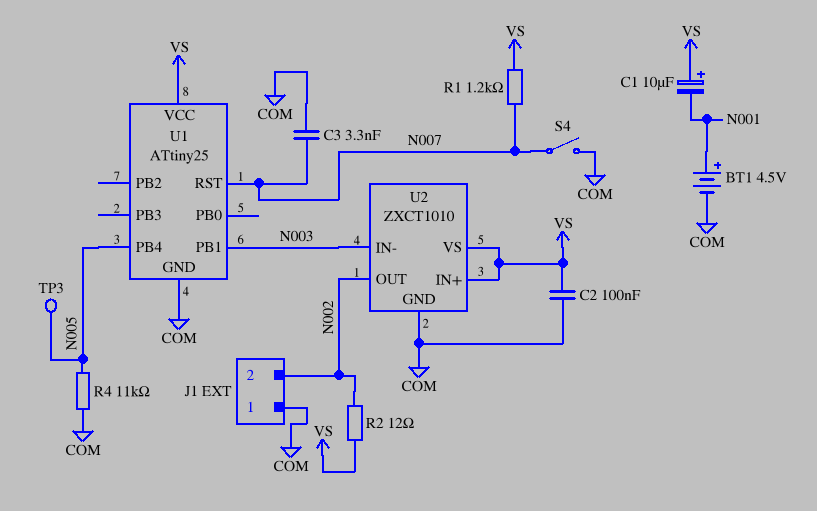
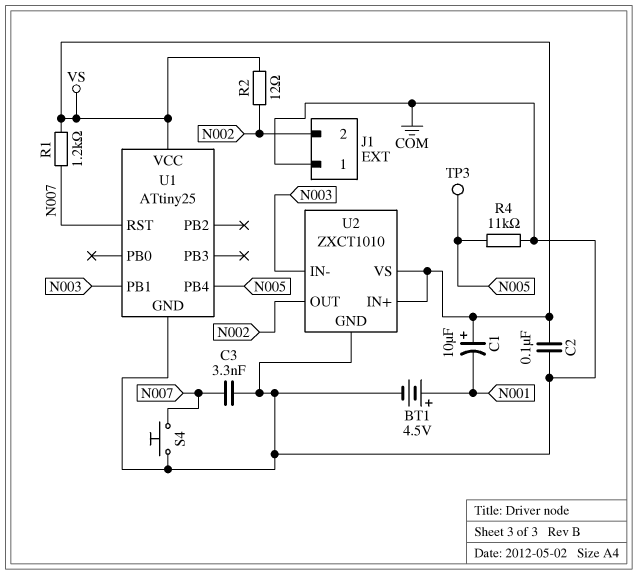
S4: switch (COM, N007) -> button (COM, N007)

